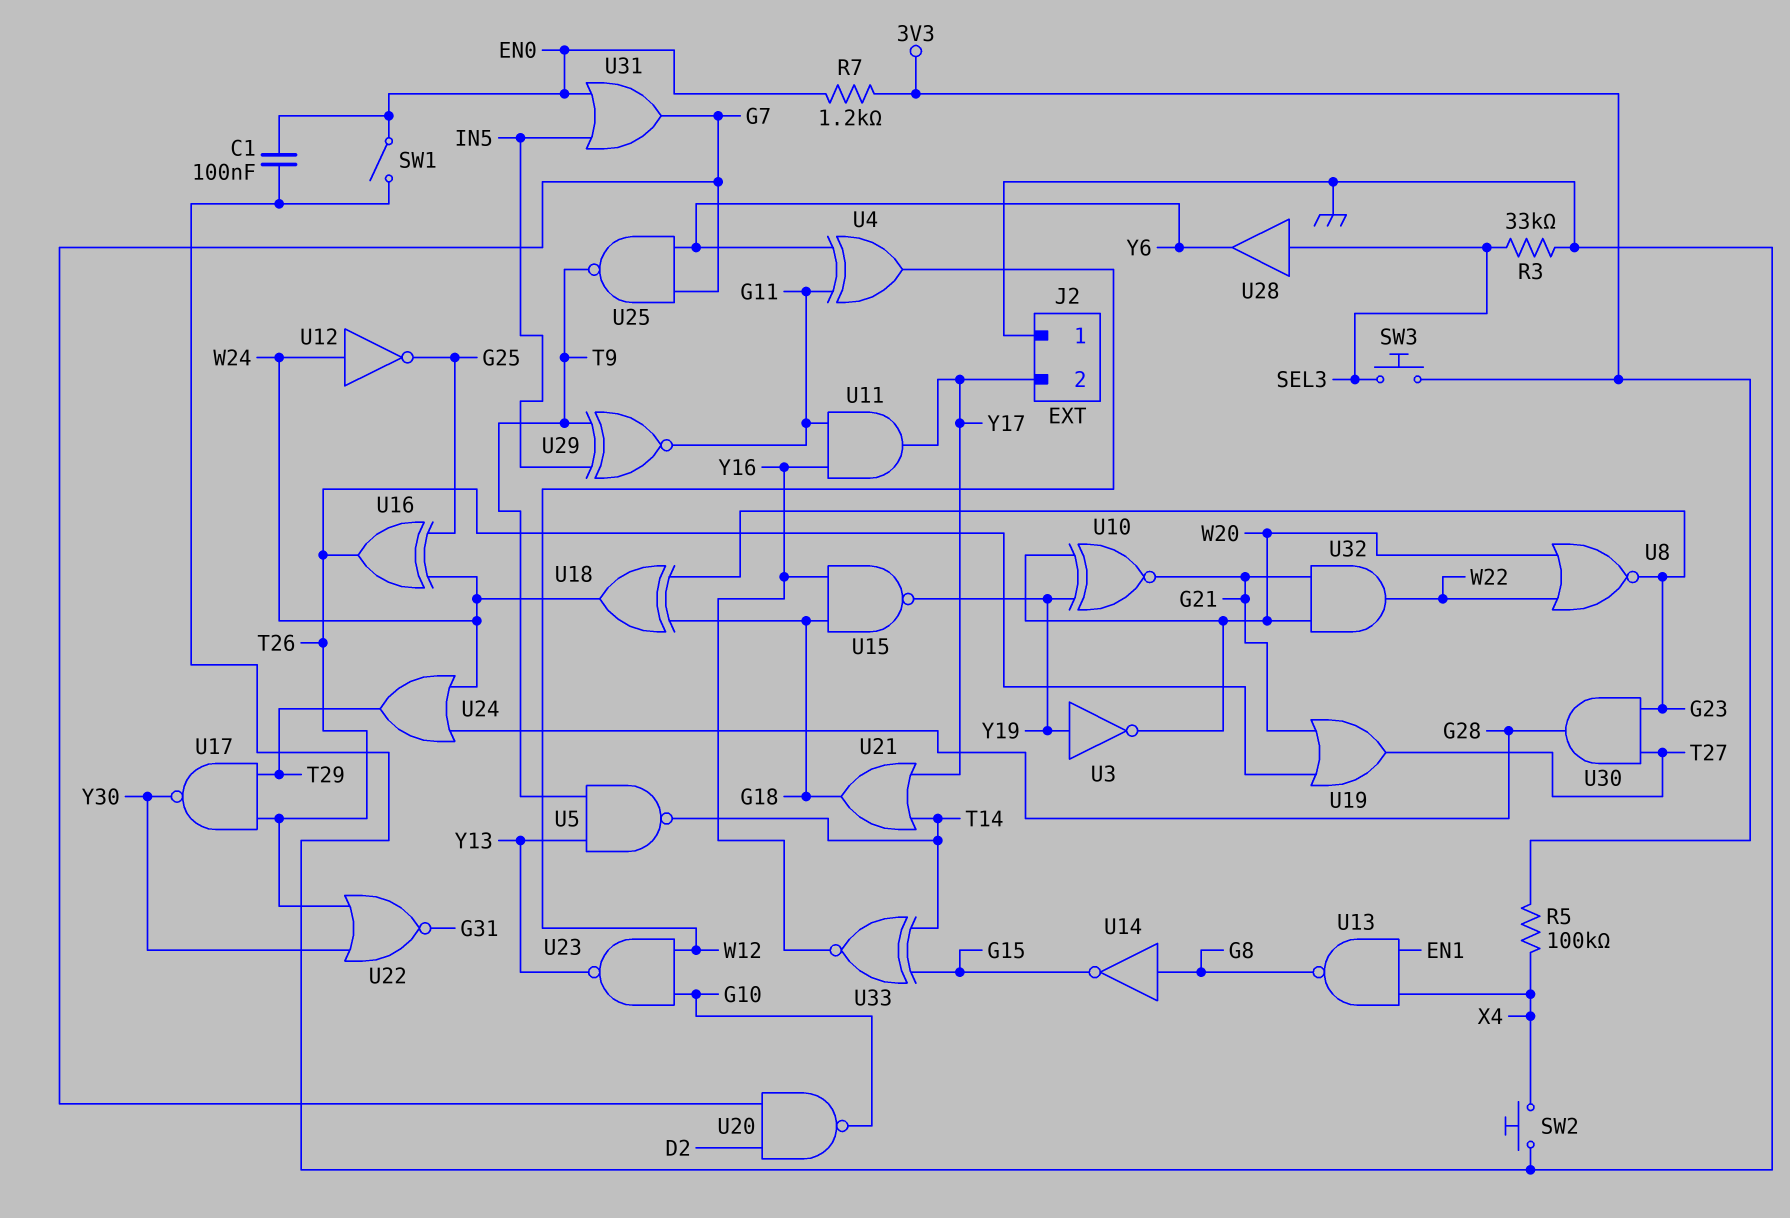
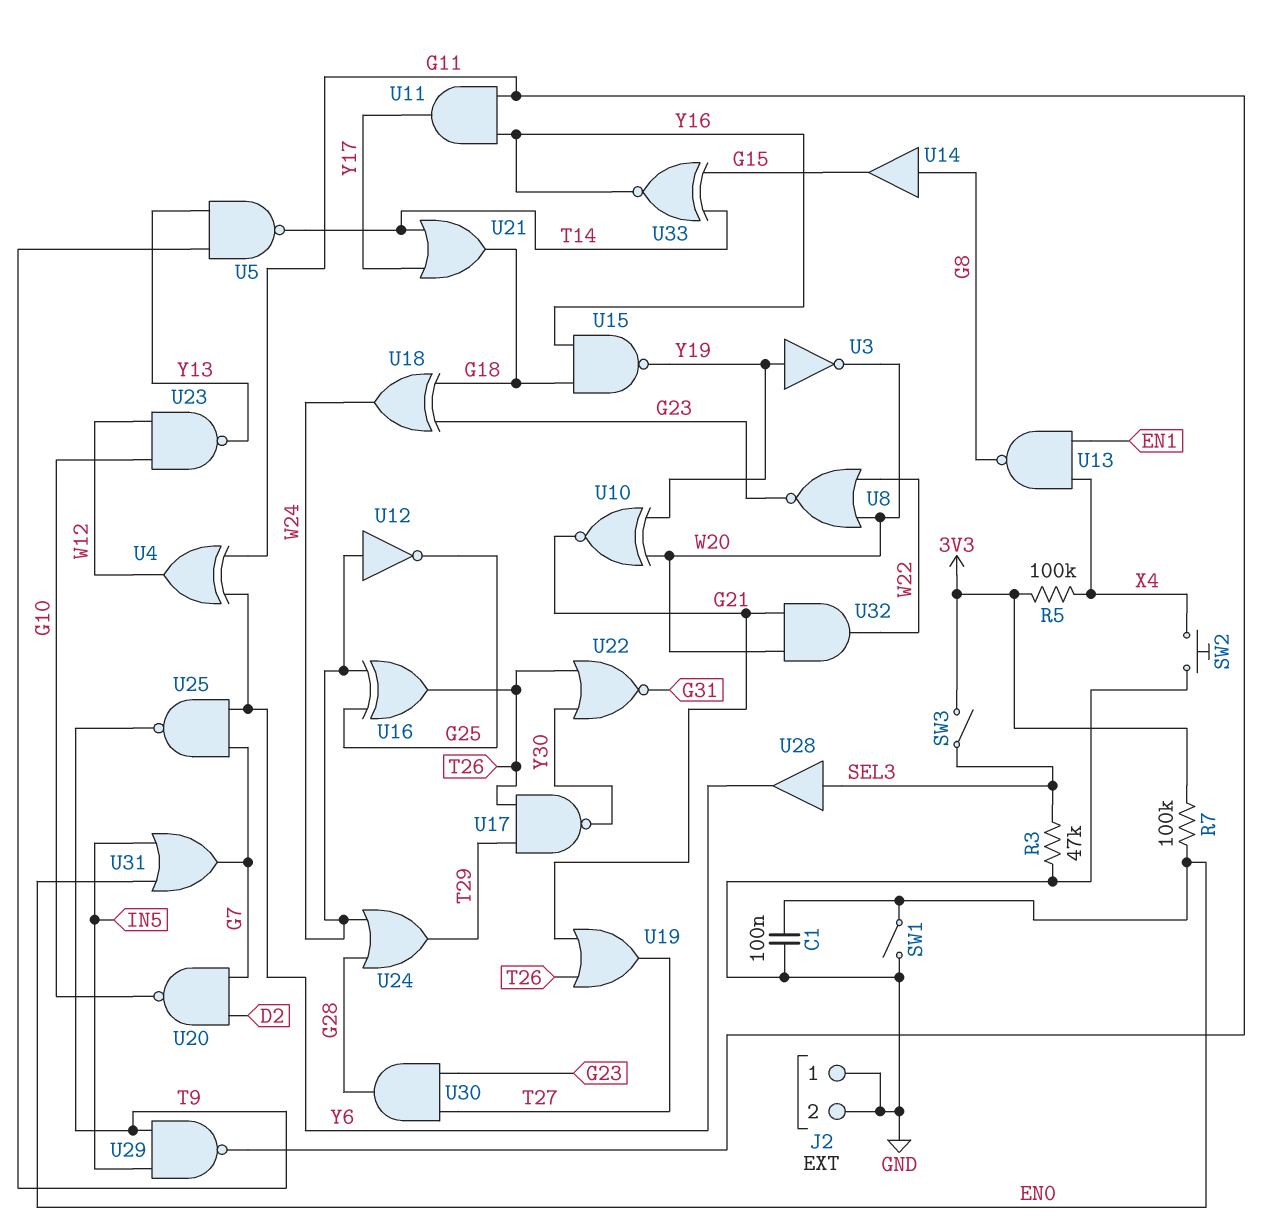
J2 pin 2: Y17 -> GND
R3: 33k (GND, SEL3) -> 47k (GND, SEL3)
R7: 1.2k (3V3, EN0) -> 100k (3V3, EN0)
SW3: button (3V3, SEL3) -> switch (3V3, SEL3)
U14: NOT (in G8, out G15) -> buffer (in G8, out G15)
U29: XNOR (in IN5, in T9, out G11) -> NAND (in IN5, in T9, out G11)

